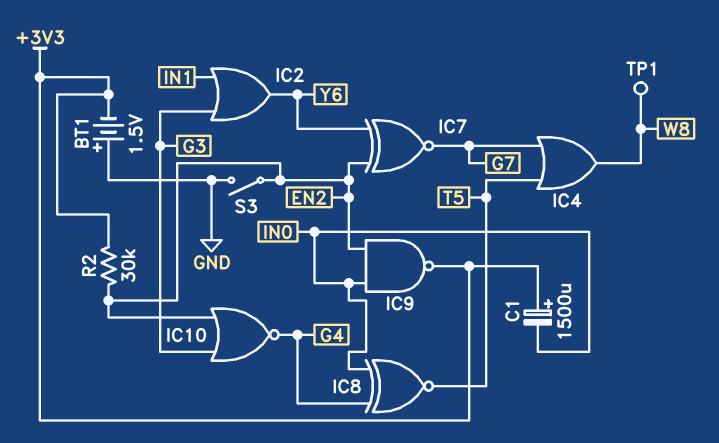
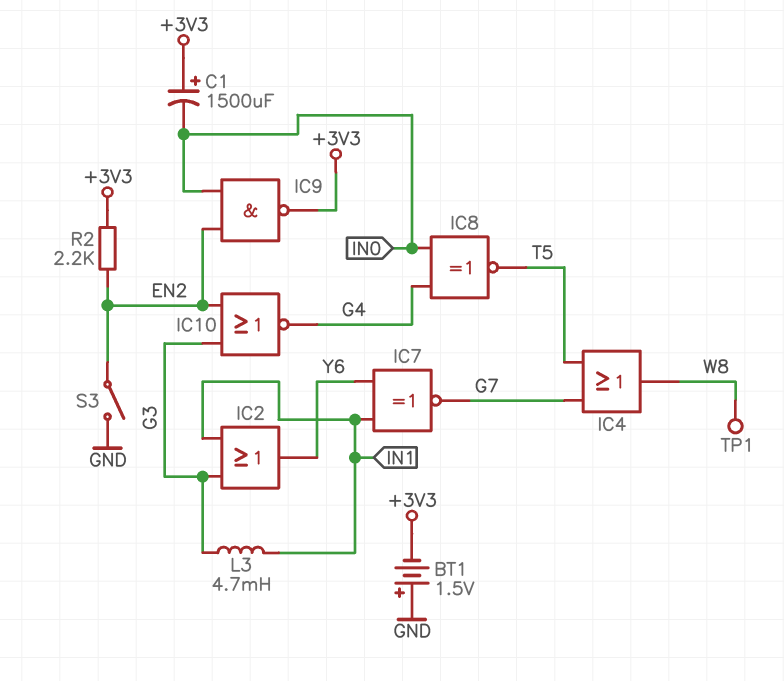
IC7: XNOR (in EN2, in Y6, out G7) -> XNOR (in IN1, in Y6, out G7)
L3: none -> 4.7mH (G3, IN1)
R2: 30k (+3V3, EN2) -> 2.2k (+3V3, EN2)

